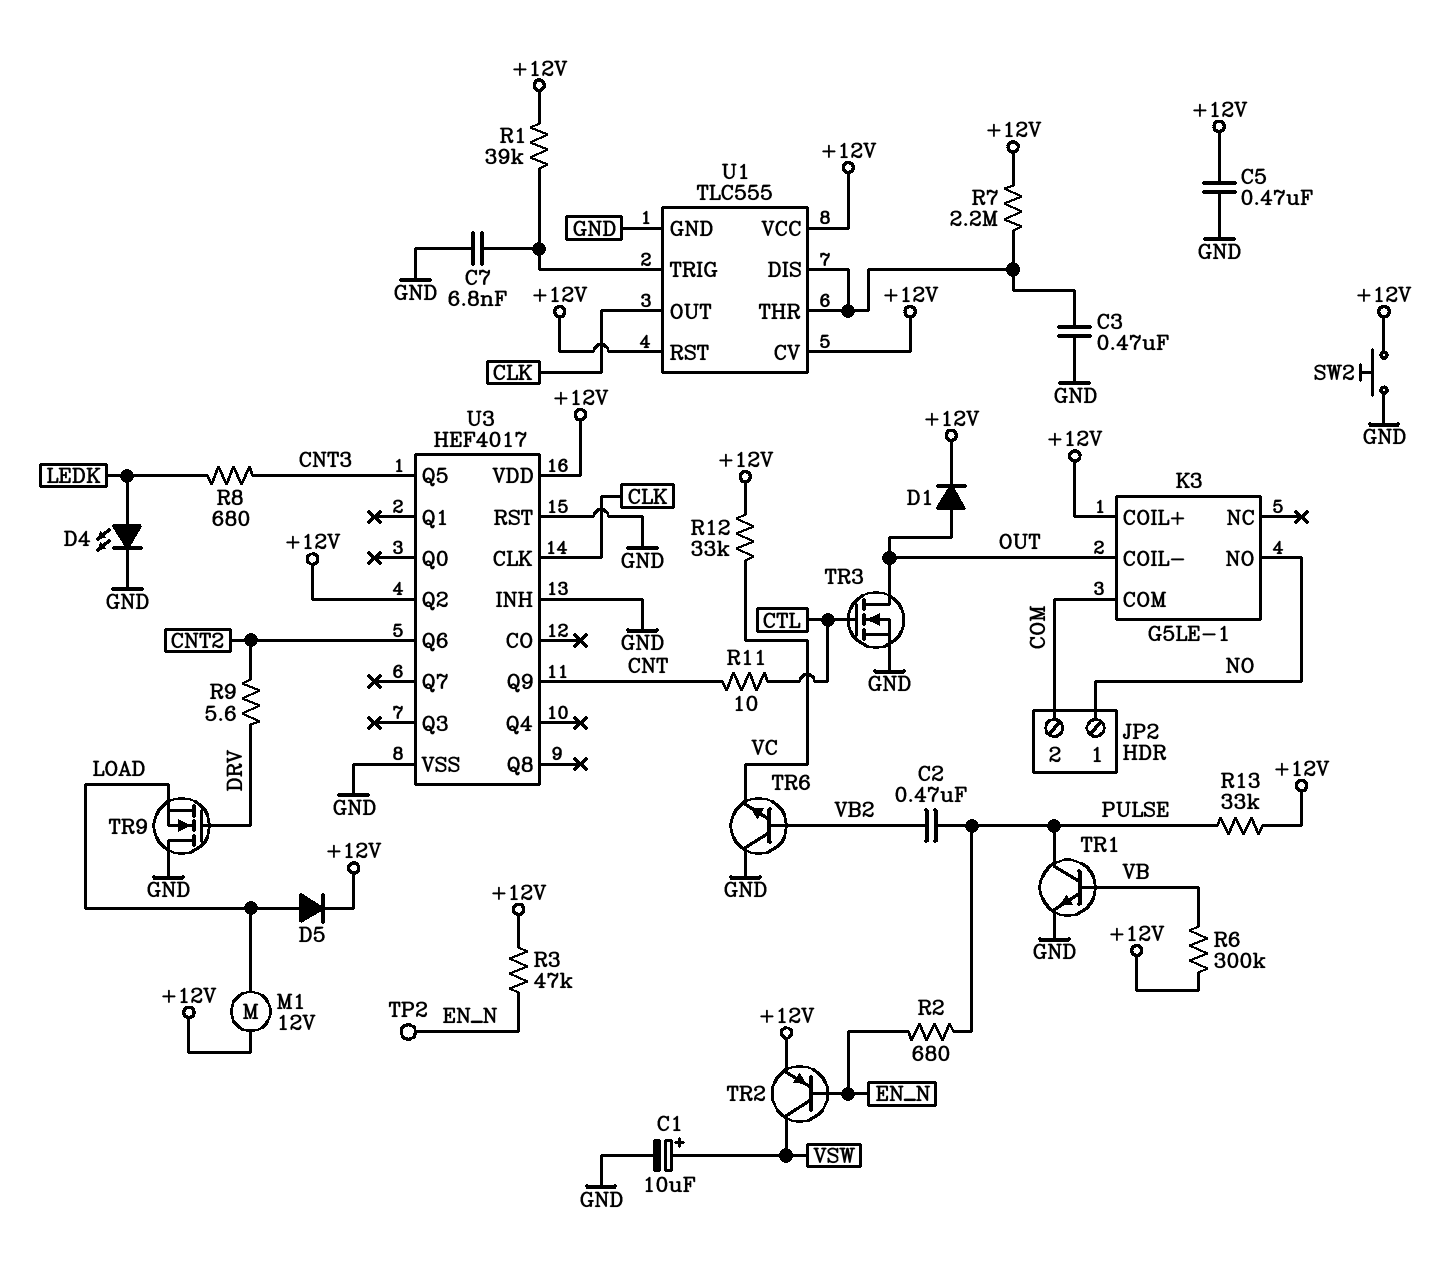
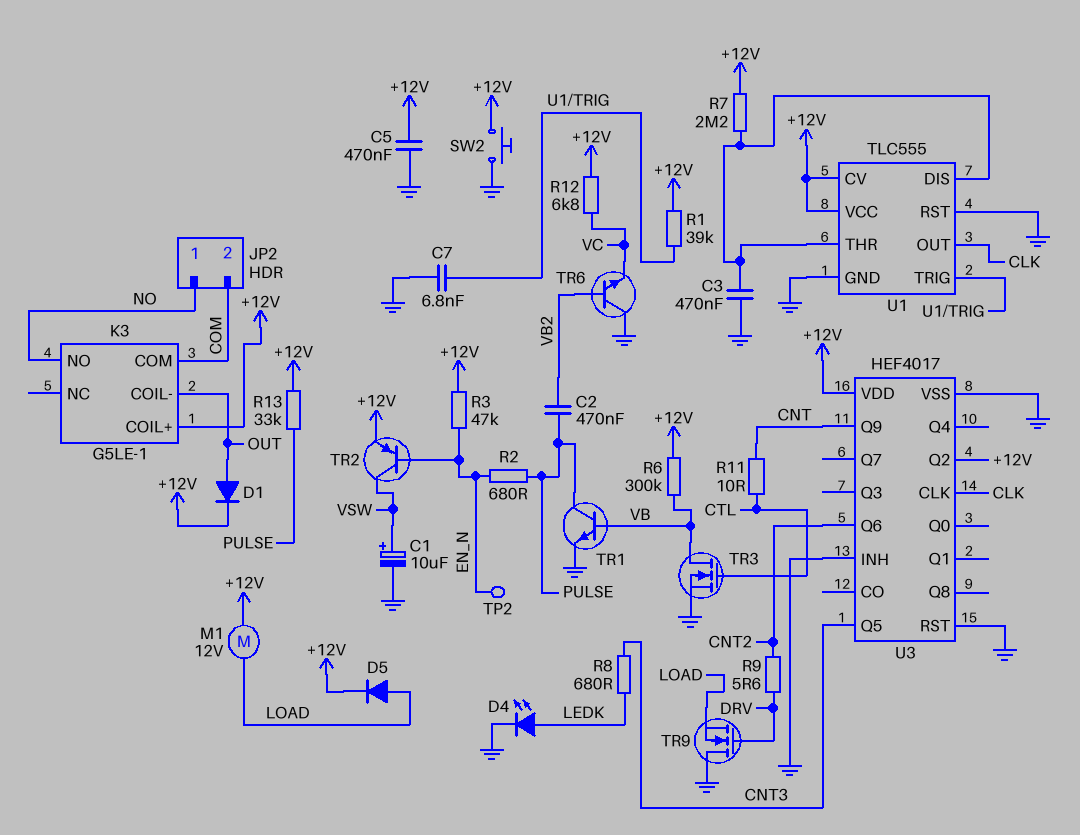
R12: 33k (+12V, VC) -> 6.8k (+12V, VC)
TR3: NMOS (G CTL, D OUT, S GND) -> NMOS (G CTL, D VB, S GND)
U1 pin RST: +12V -> GND

